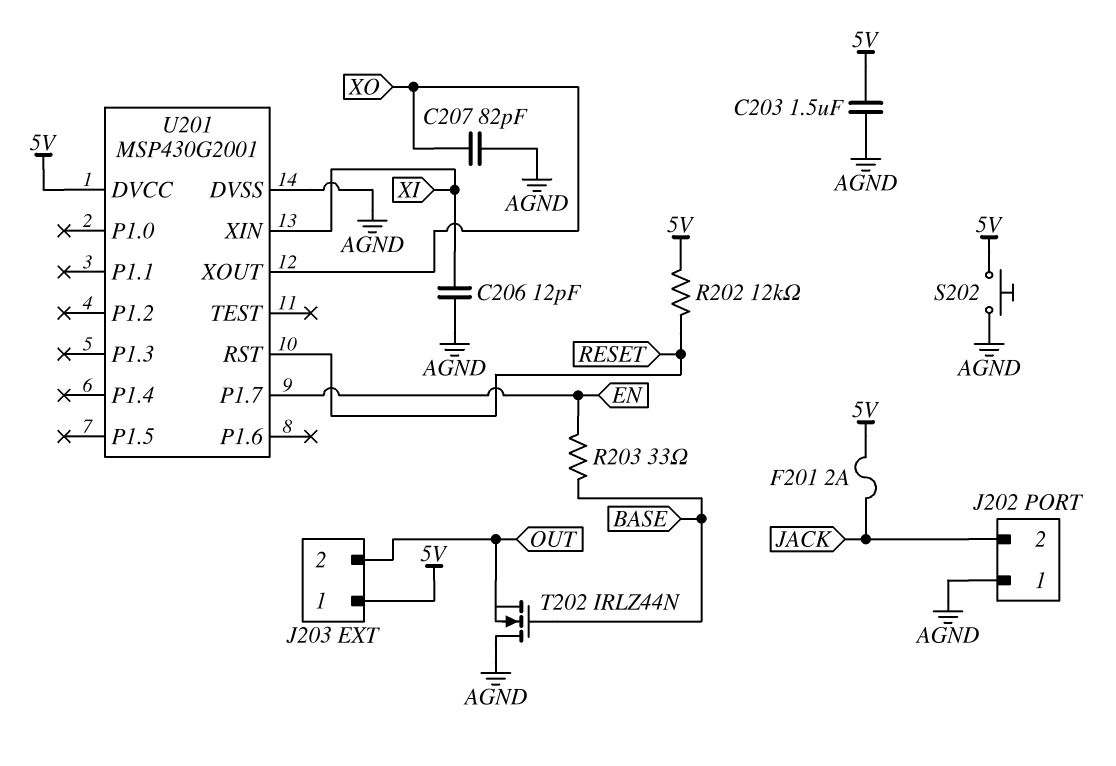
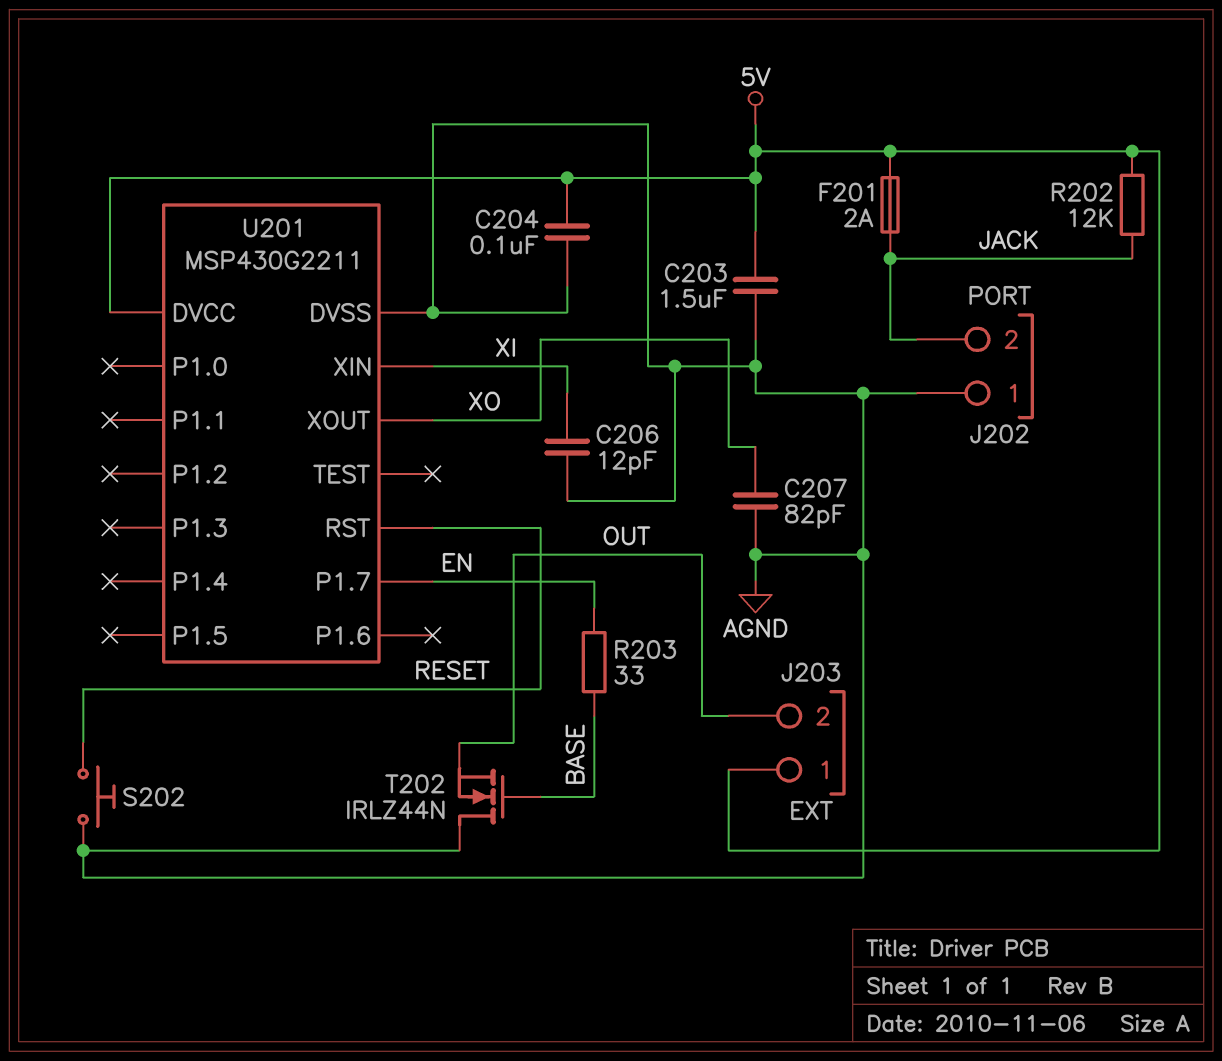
C204: none -> 100nF (5V, AGND)
R202: 12k (5V, RESET) -> 12k (5V, JACK)
S202: button (5V, AGND) -> button (AGND, RESET)
U201: MSP430G2001 -> MSP430G2211

